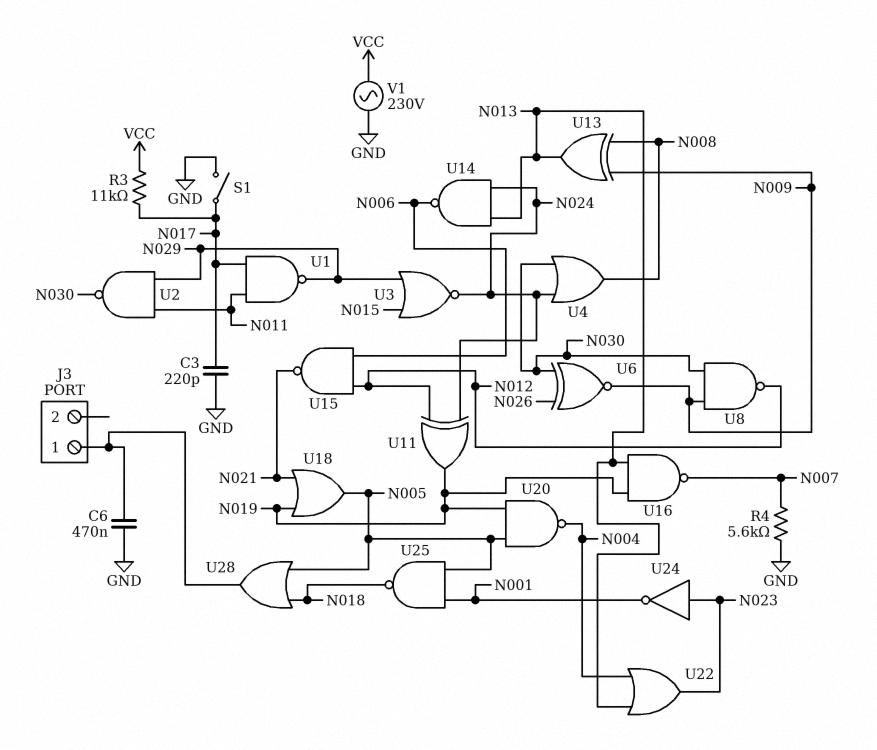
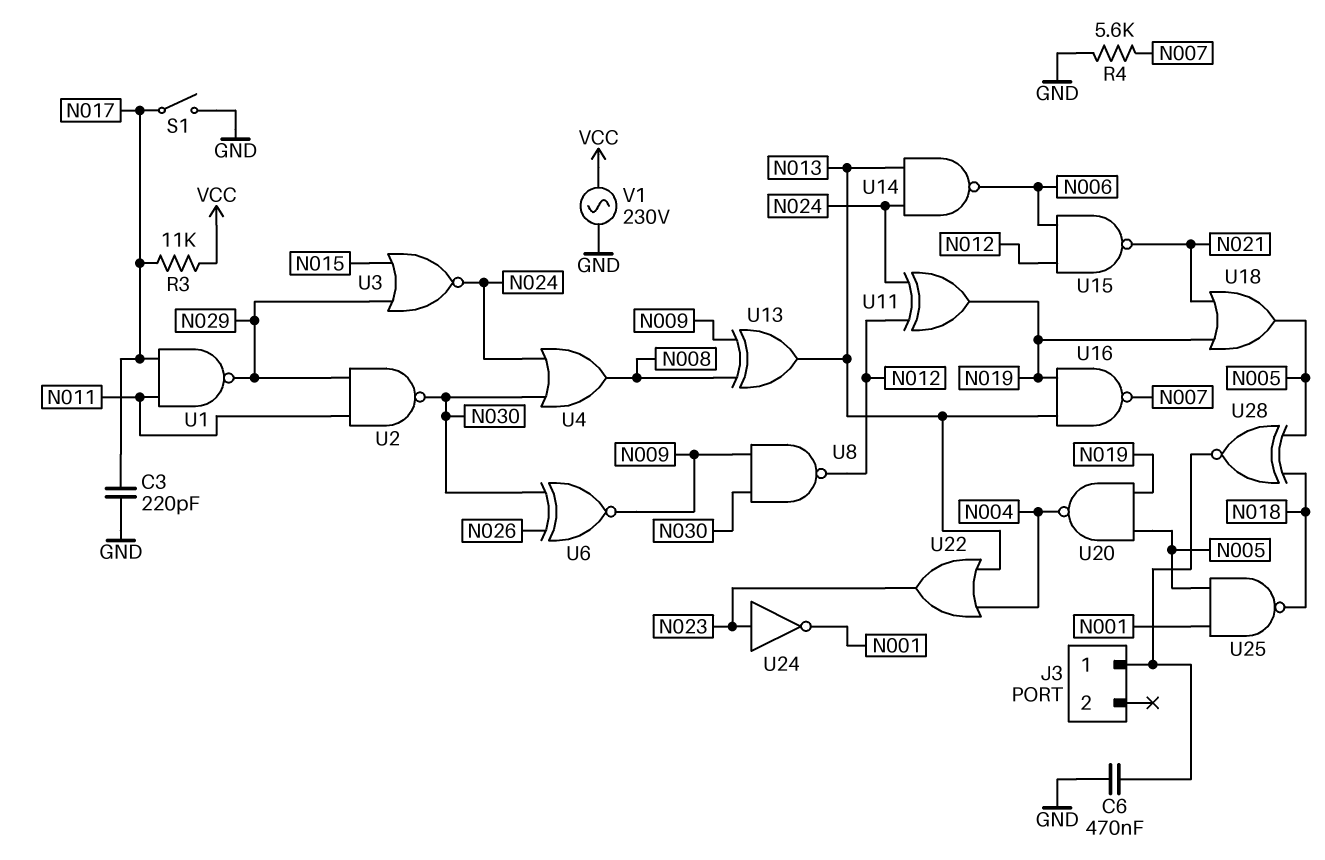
U28: OR (in N005, in N018, out J3/1) -> XNOR (in N005, in N018, out J3/1)

